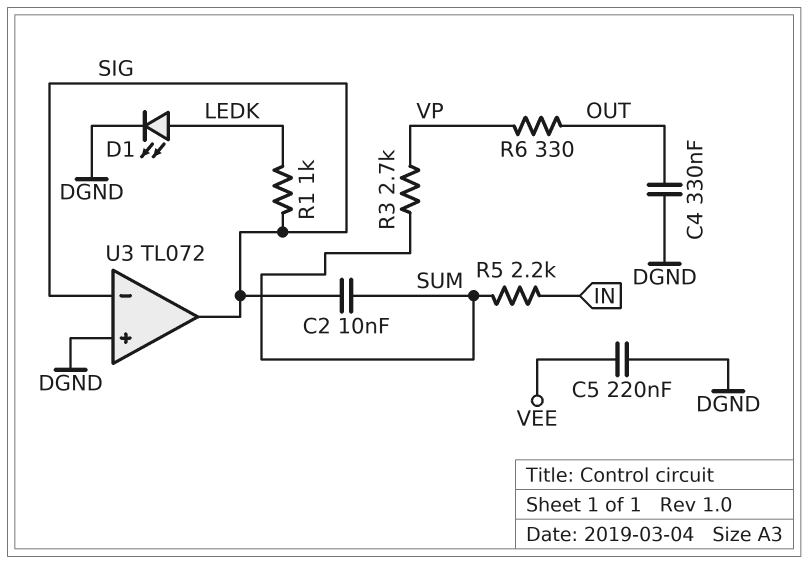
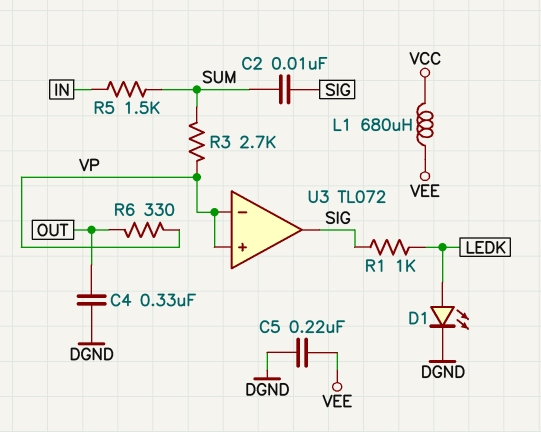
L1: none -> 680uH (VCC, VEE)
R5: 2.2k (IN, SUM) -> 1.5k (IN, SUM)
U3 pin in+: DGND -> VP
U3 pin in-: SIG -> VP

